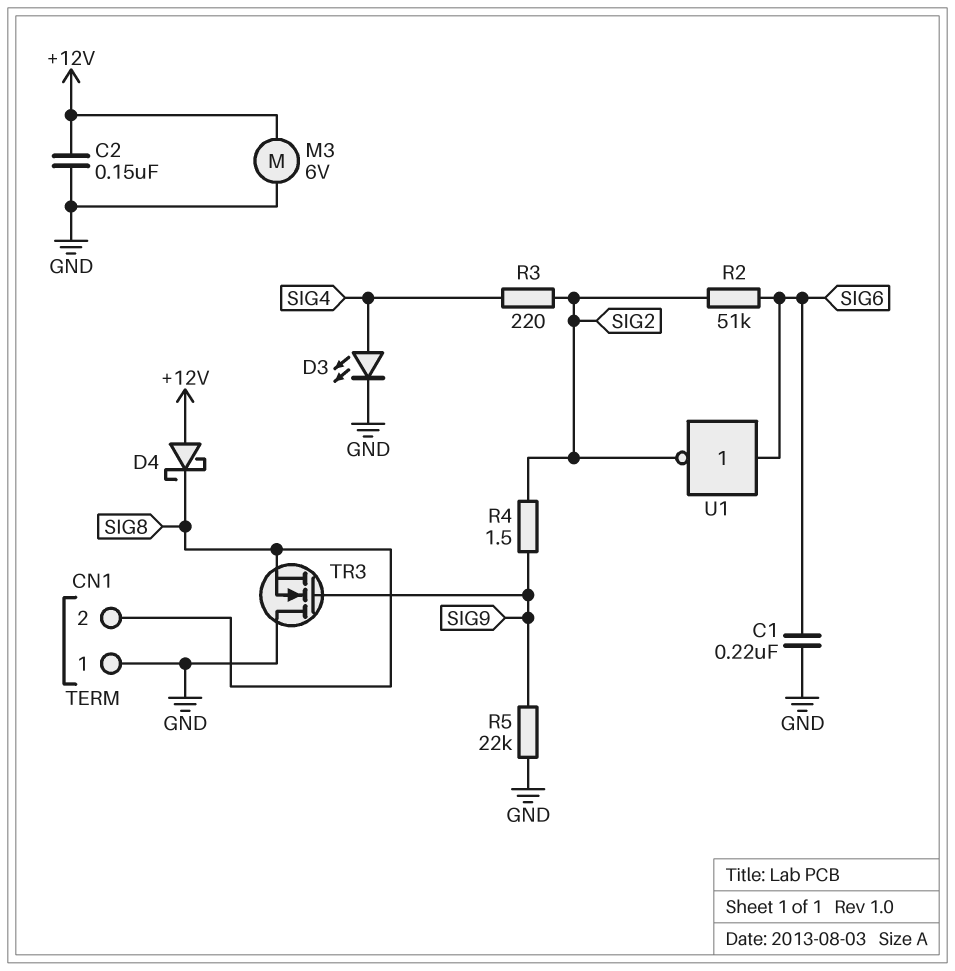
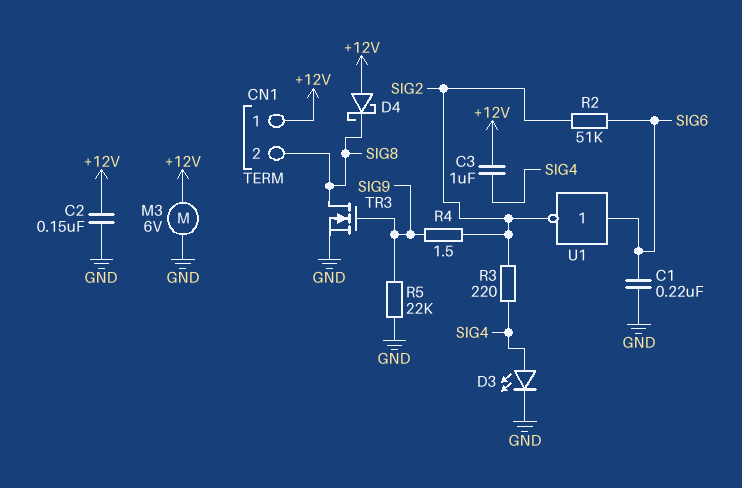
C3: none -> 1uF (+12V, SIG4)
CN1 pin 1: GND -> +12V
TR3: NMOS (G SIG9, D GND, S SIG8) -> NMOS (G SIG9, D SIG8, S GND)

